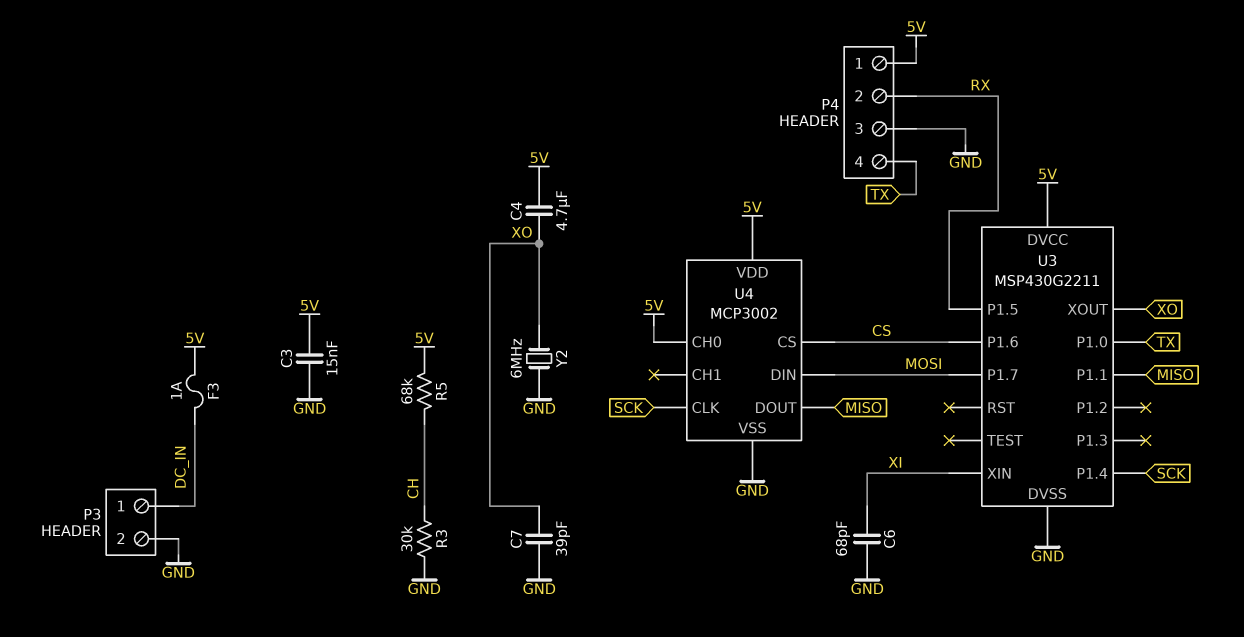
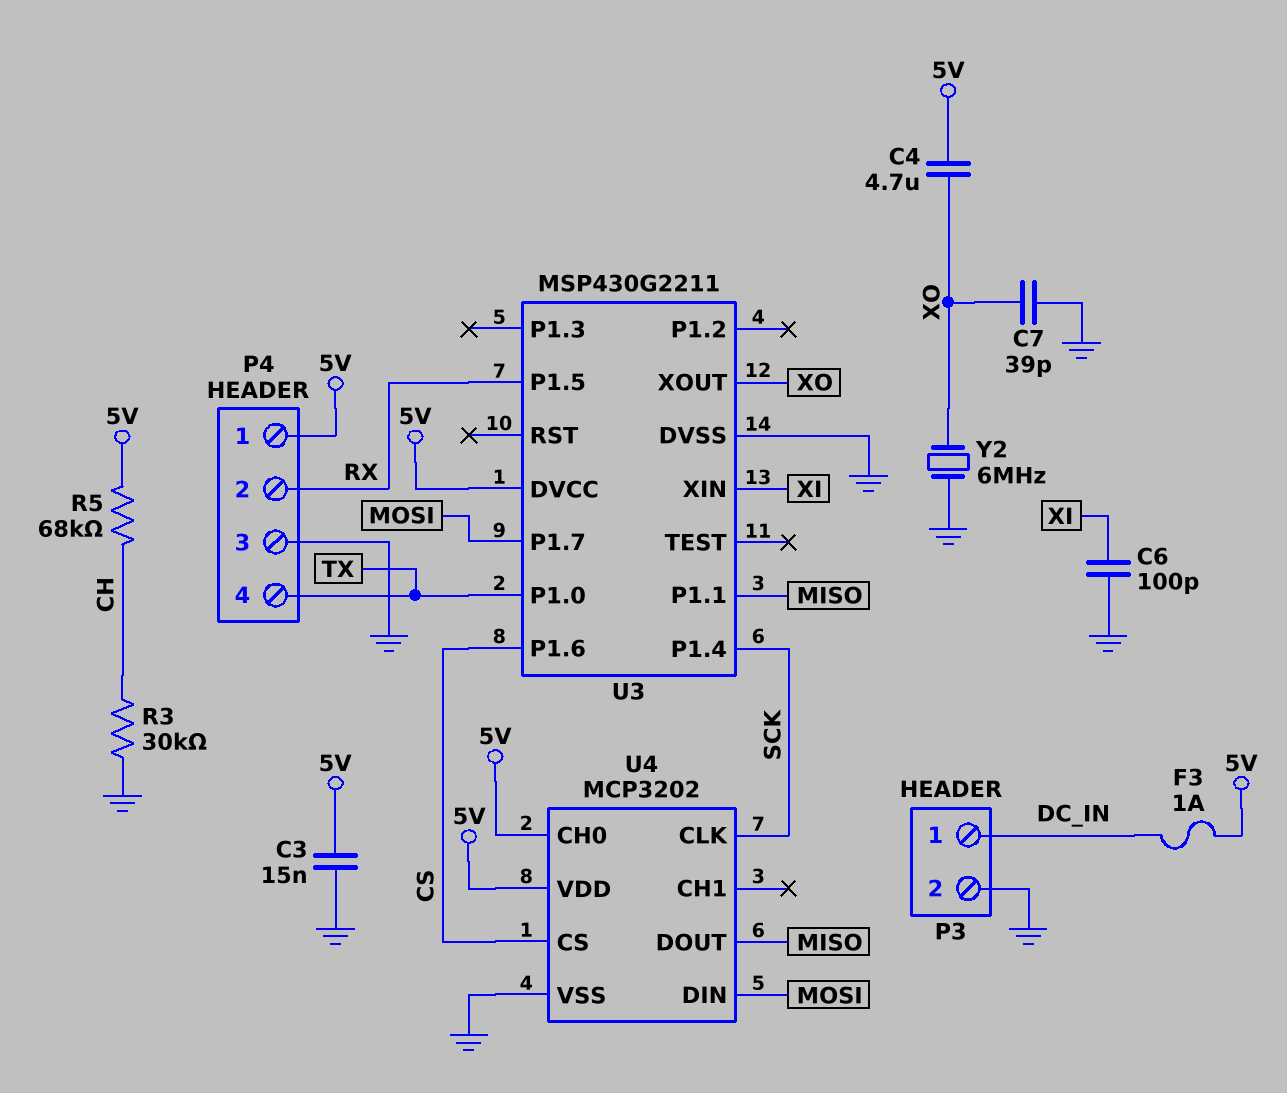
C6: 68pF (GND, XI) -> 100pF (GND, XI)
U4: MCP3002 -> MCP3202

